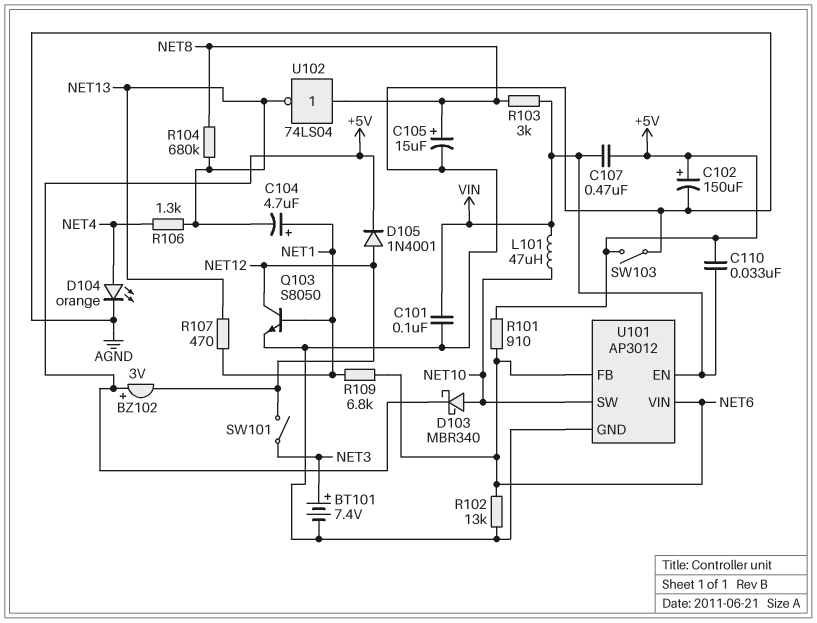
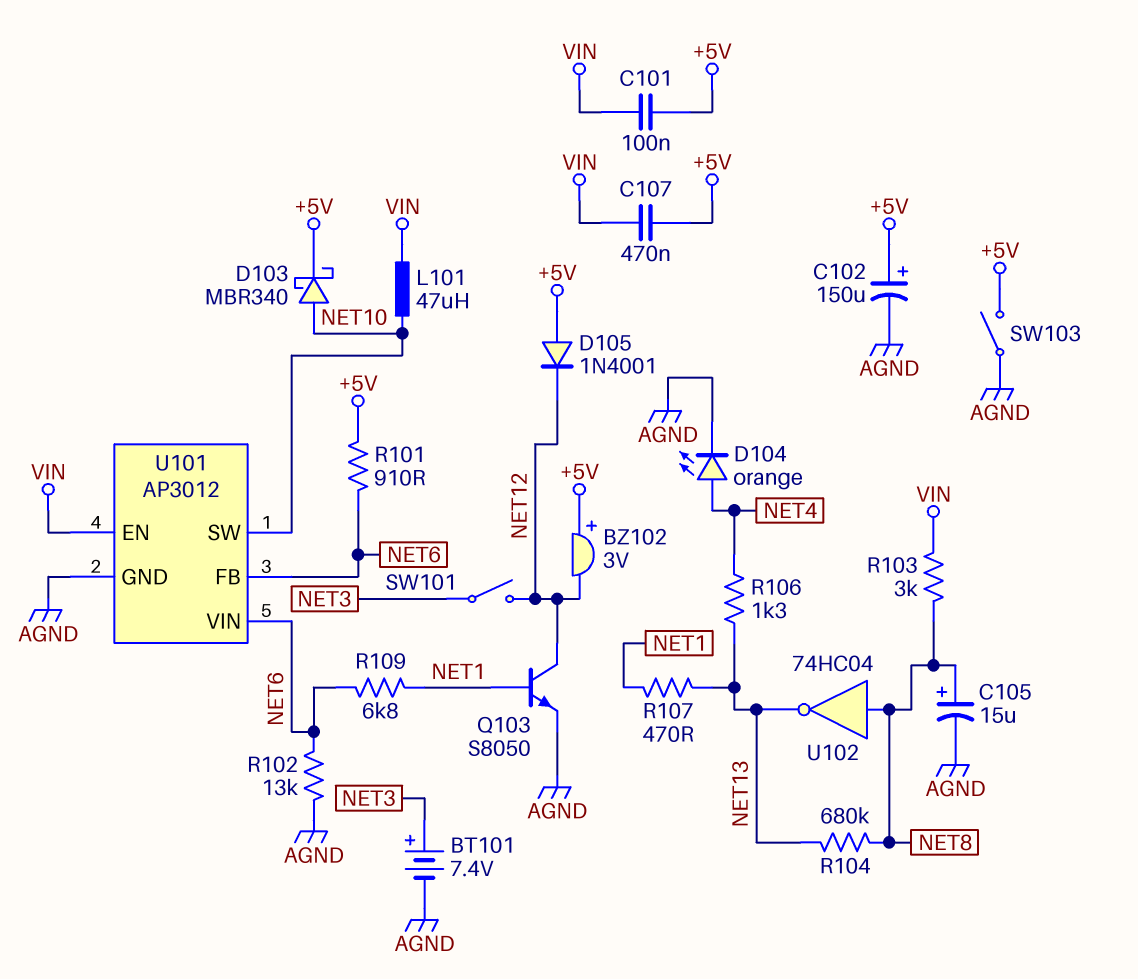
C101: 100nF (AGND, VIN) -> 100nF (+5V, VIN)
C104: 4.7uF (plus NET1, minus NET13) -> none
C110: 33nF (+5V, VIN) -> none
D105: diode 1N4001 (A NET12, K +5V) -> diode 1N4001 (A +5V, K NET12)
U102: NOT 74LS04 (in NET8, out NET13) -> NOT 74HC04 (in NET8, out NET13)

